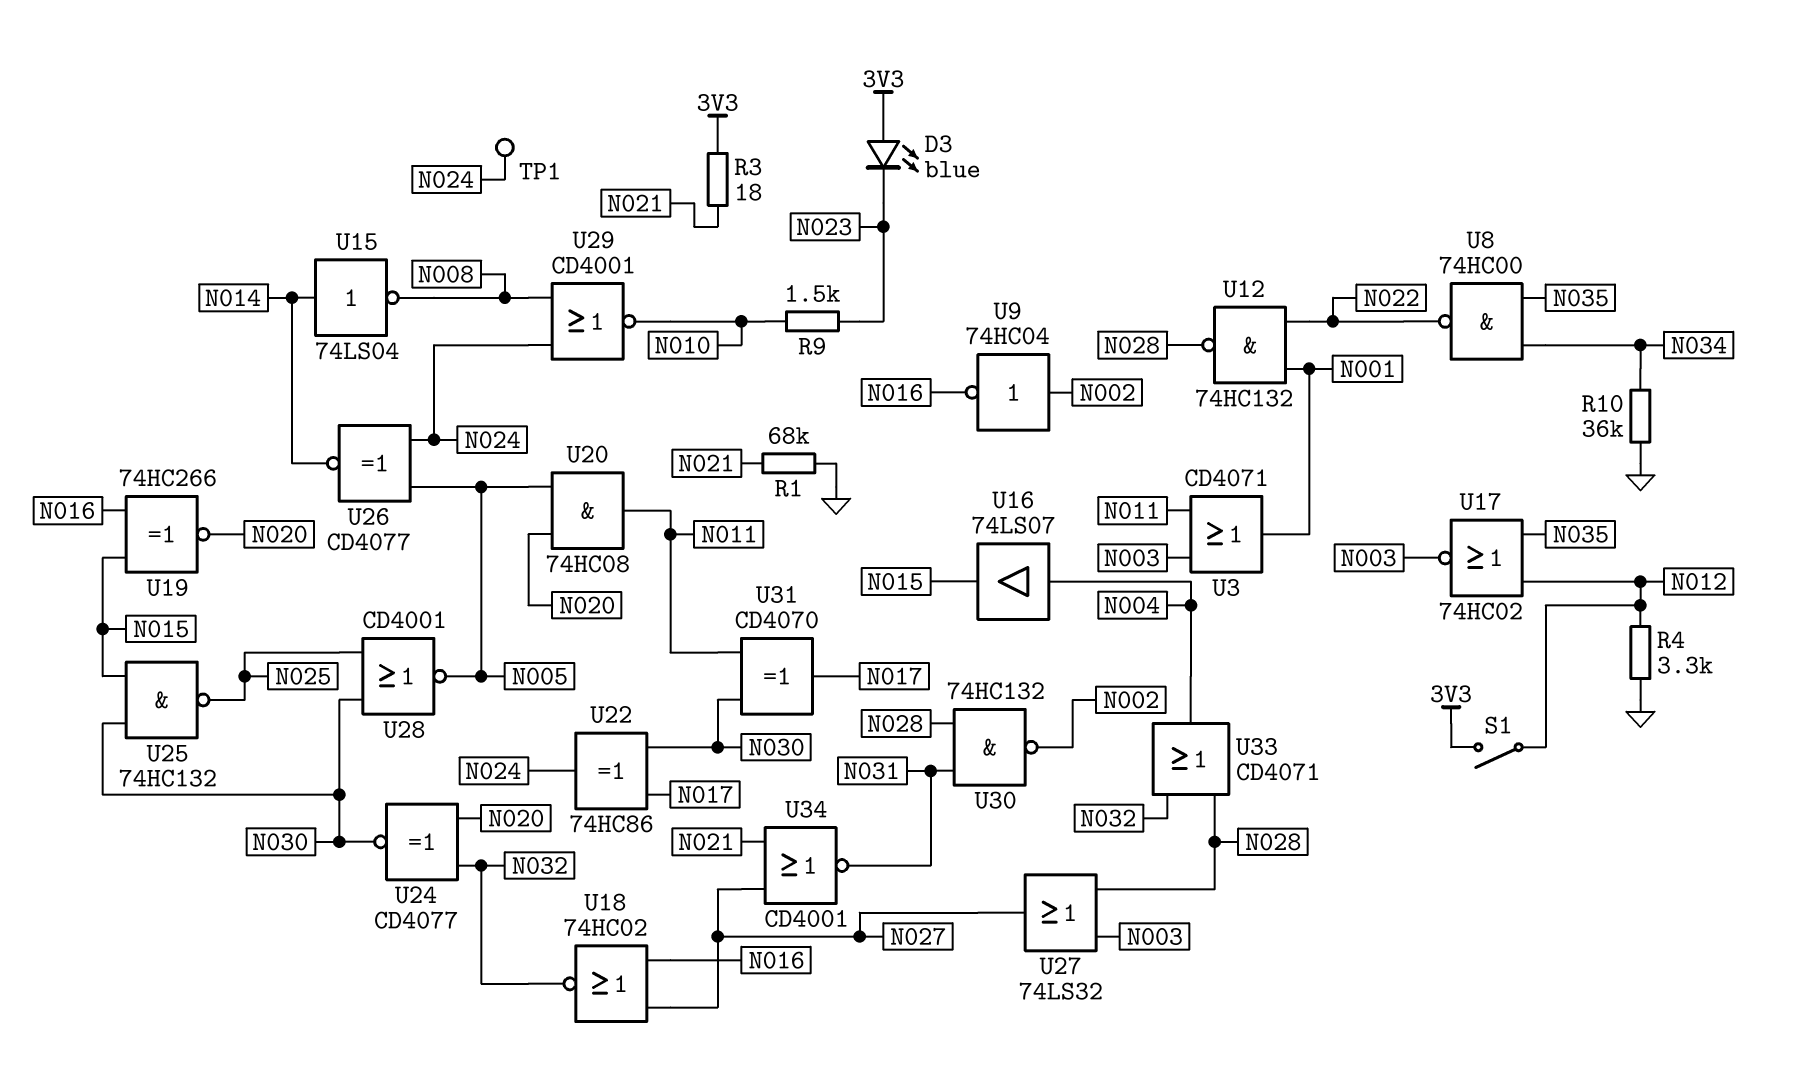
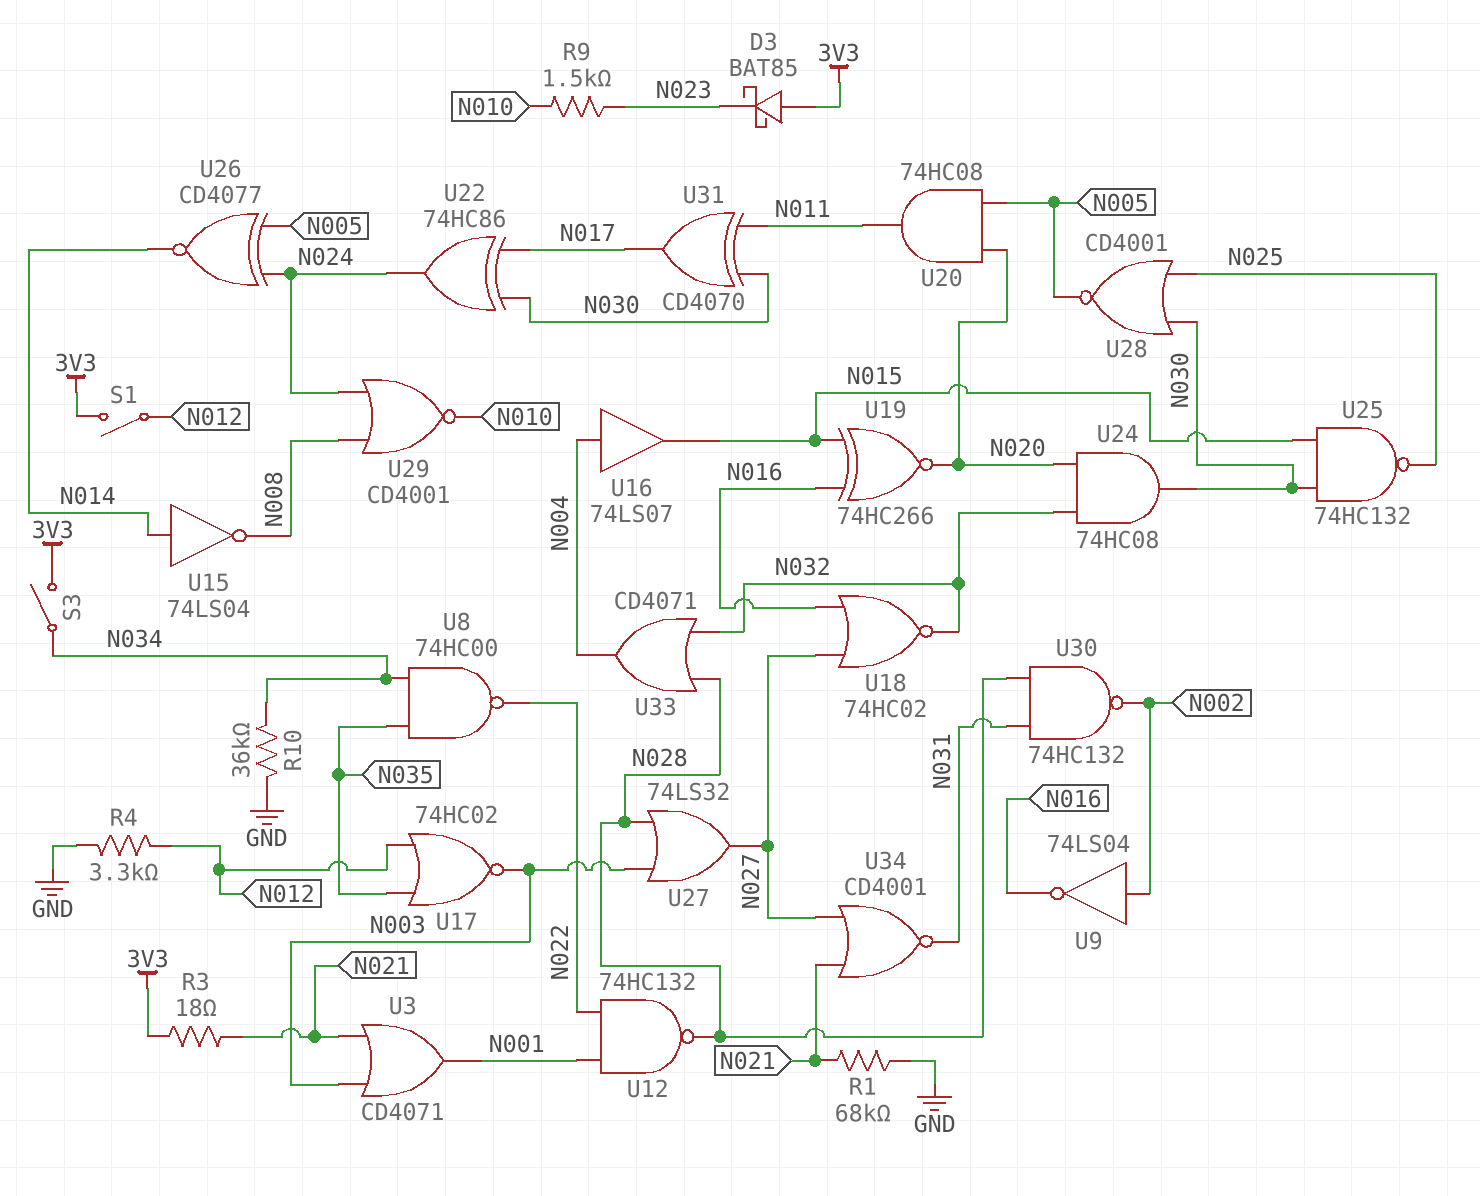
D3: LED blue (A 3V3, K N023) -> schottky BAT85 (A 3V3, K N023)
S3: none -> switch (3V3, N034)
TP1: test point (N024) -> none
U3: OR CD4071 (in N003, in N011, out N001) -> OR CD4071 (in N003, in N021, out N001)
U9: NOT 74HC04 (in N002, out N016) -> NOT 74LS04 (in N002, out N016)
U24: XNOR CD4077 (in N020, in N032, out N030) -> AND 74HC08 (in N020, in N032, out N030)

